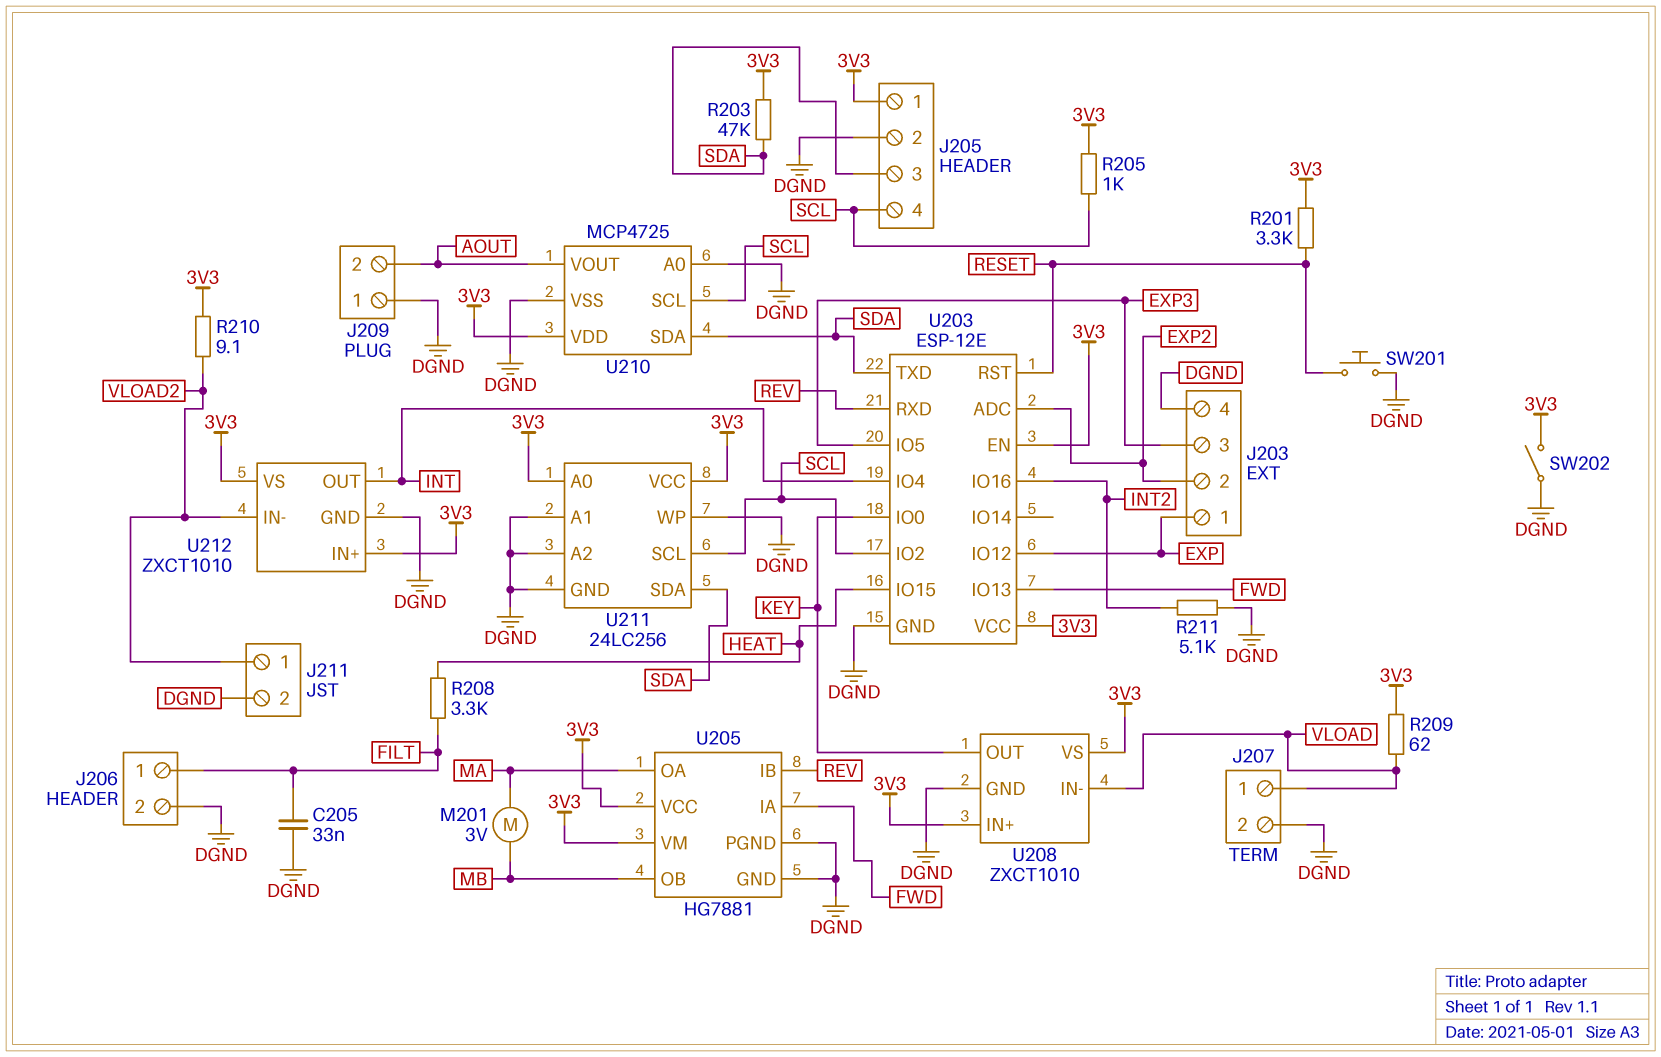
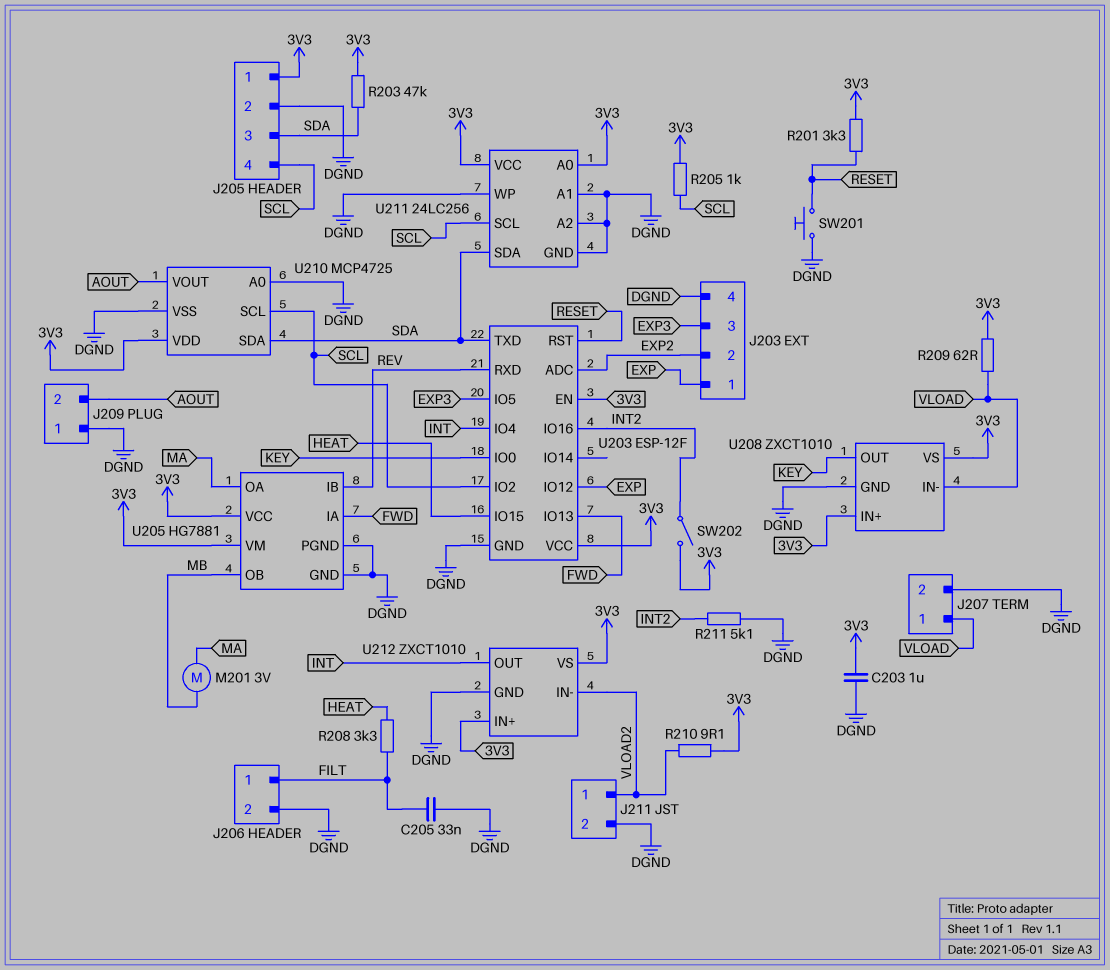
C203: none -> 1uF (3V3, DGND)
SW202: switch (3V3, DGND) -> switch (3V3, INT2)
U203: ESP-12E -> ESP-12F

